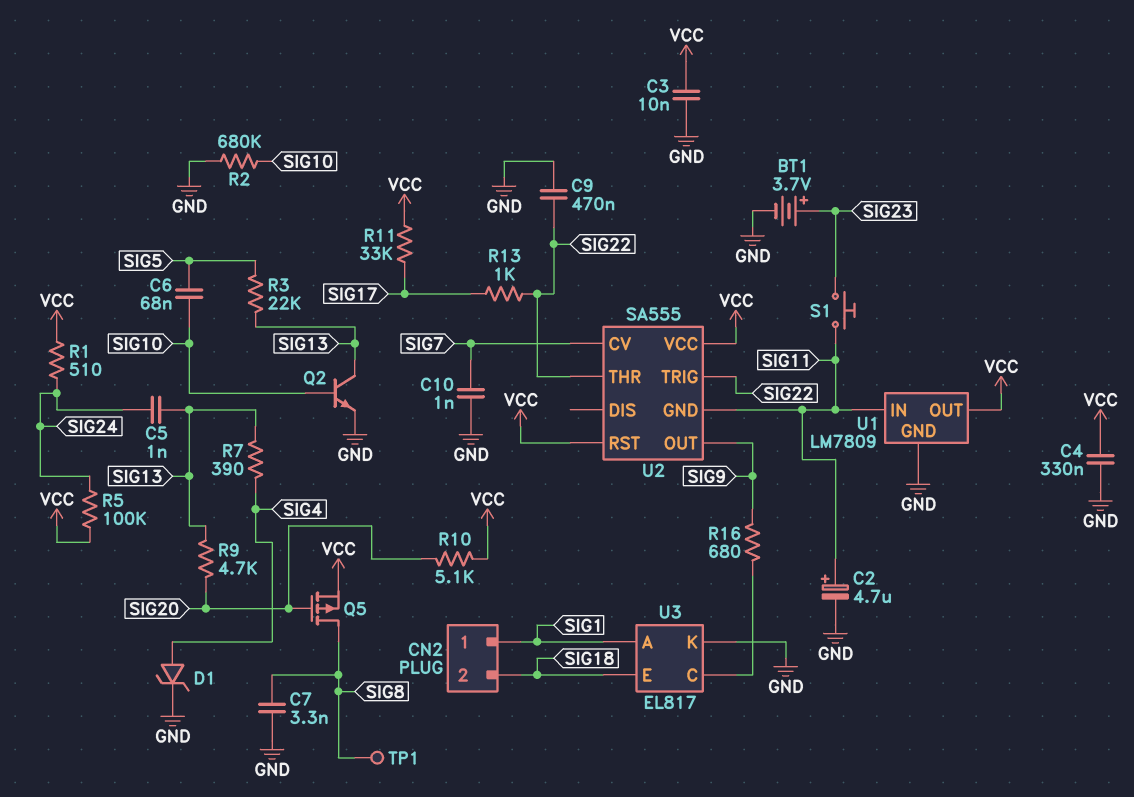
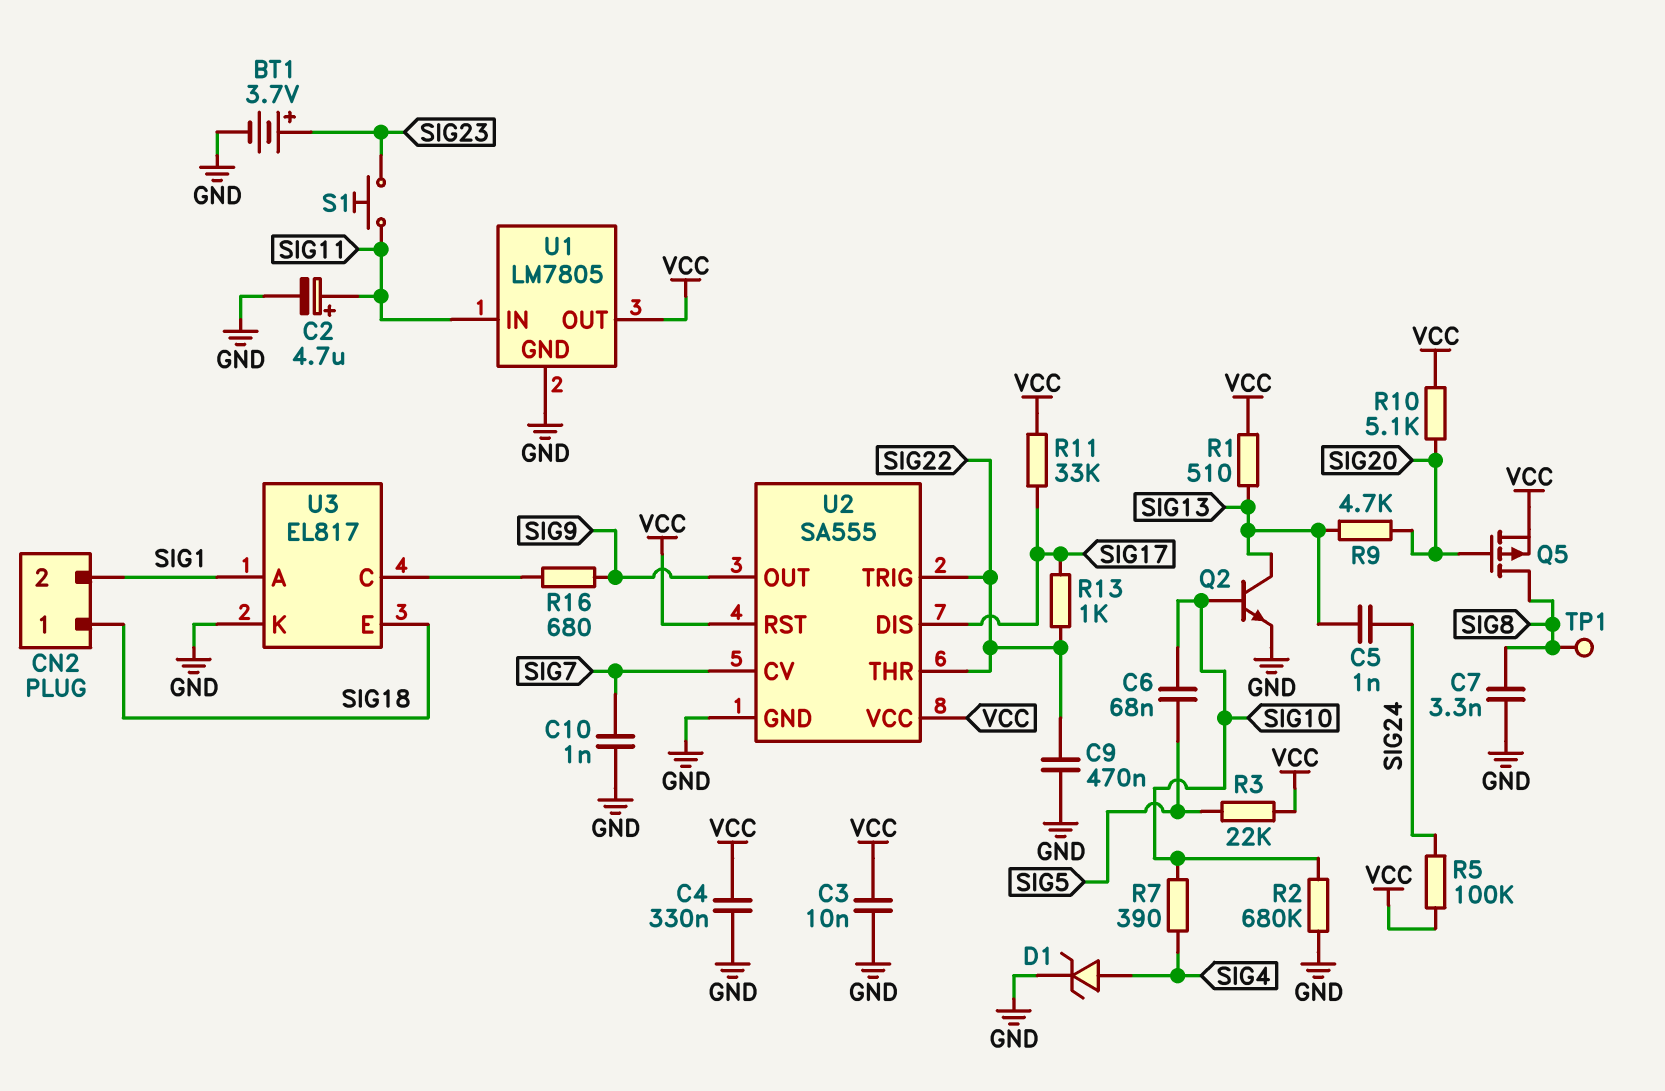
CN2 pin 1: SIG1 -> SIG18
CN2 pin 2: SIG18 -> SIG1
R1: 510 (SIG24, VCC) -> 510 (SIG13, VCC)
R3: 22k (SIG5, SIG13) -> 22k (SIG5, VCC)
R7: 390 (SIG4, SIG13) -> 390 (SIG4, SIG10)
U1: LM7809 -> LM7805
U2 pin DIS: none -> SIG17
U2 pin GND: SIG11 -> GND

